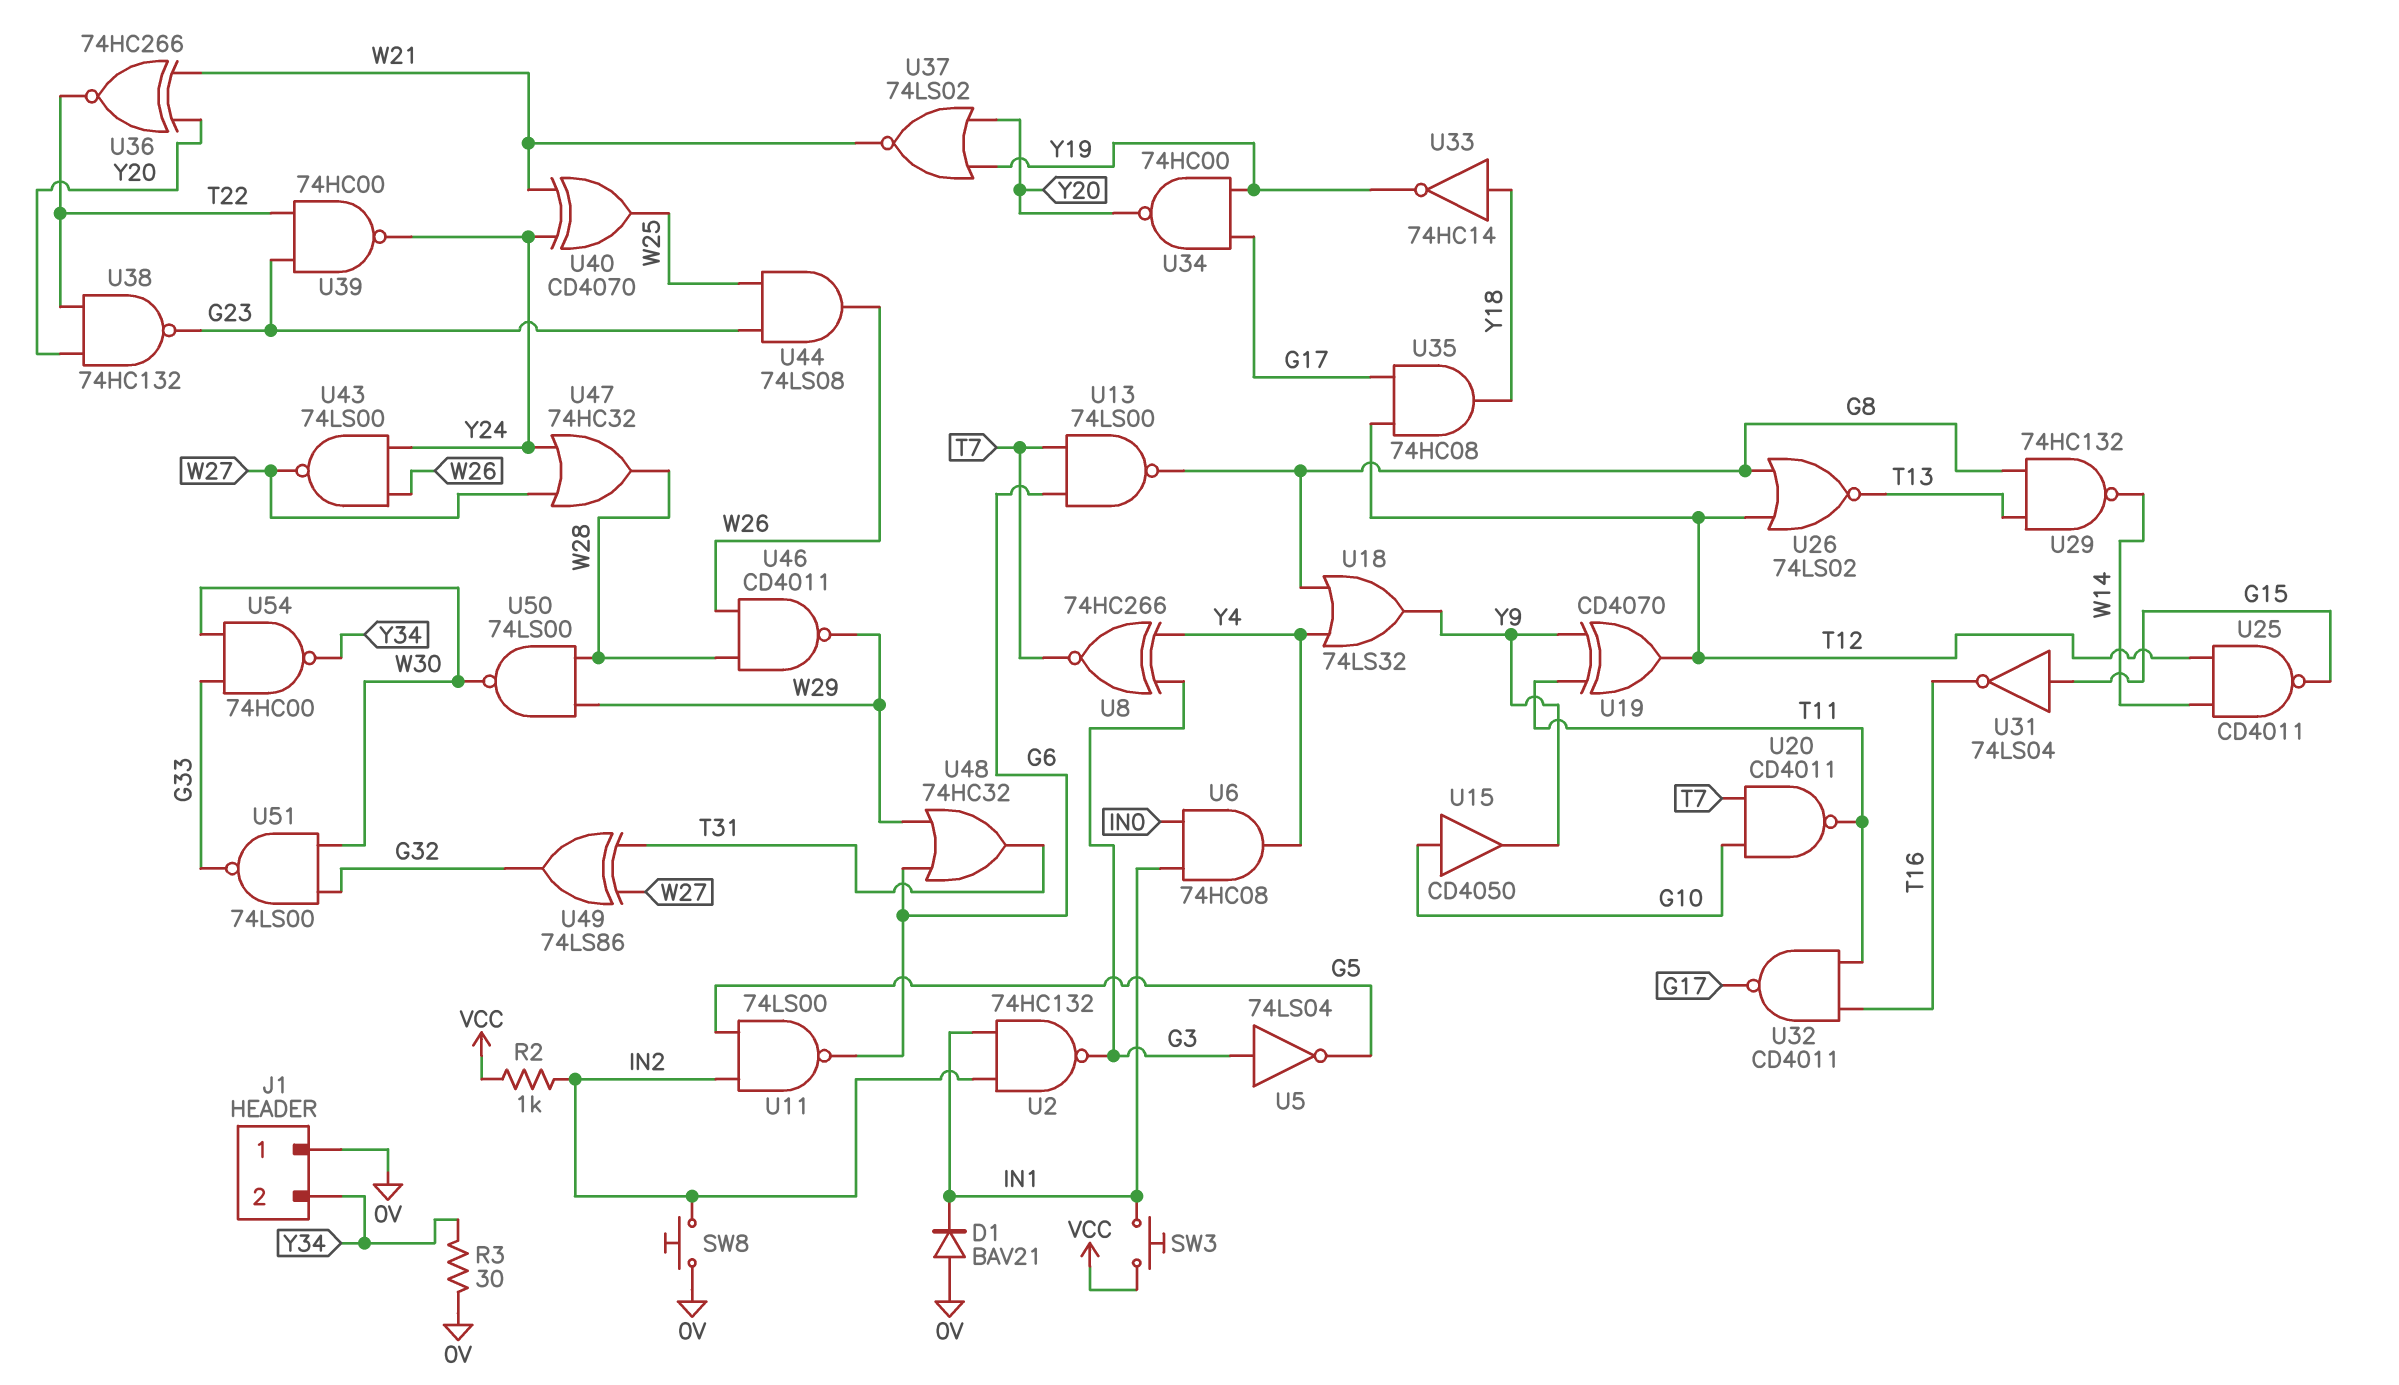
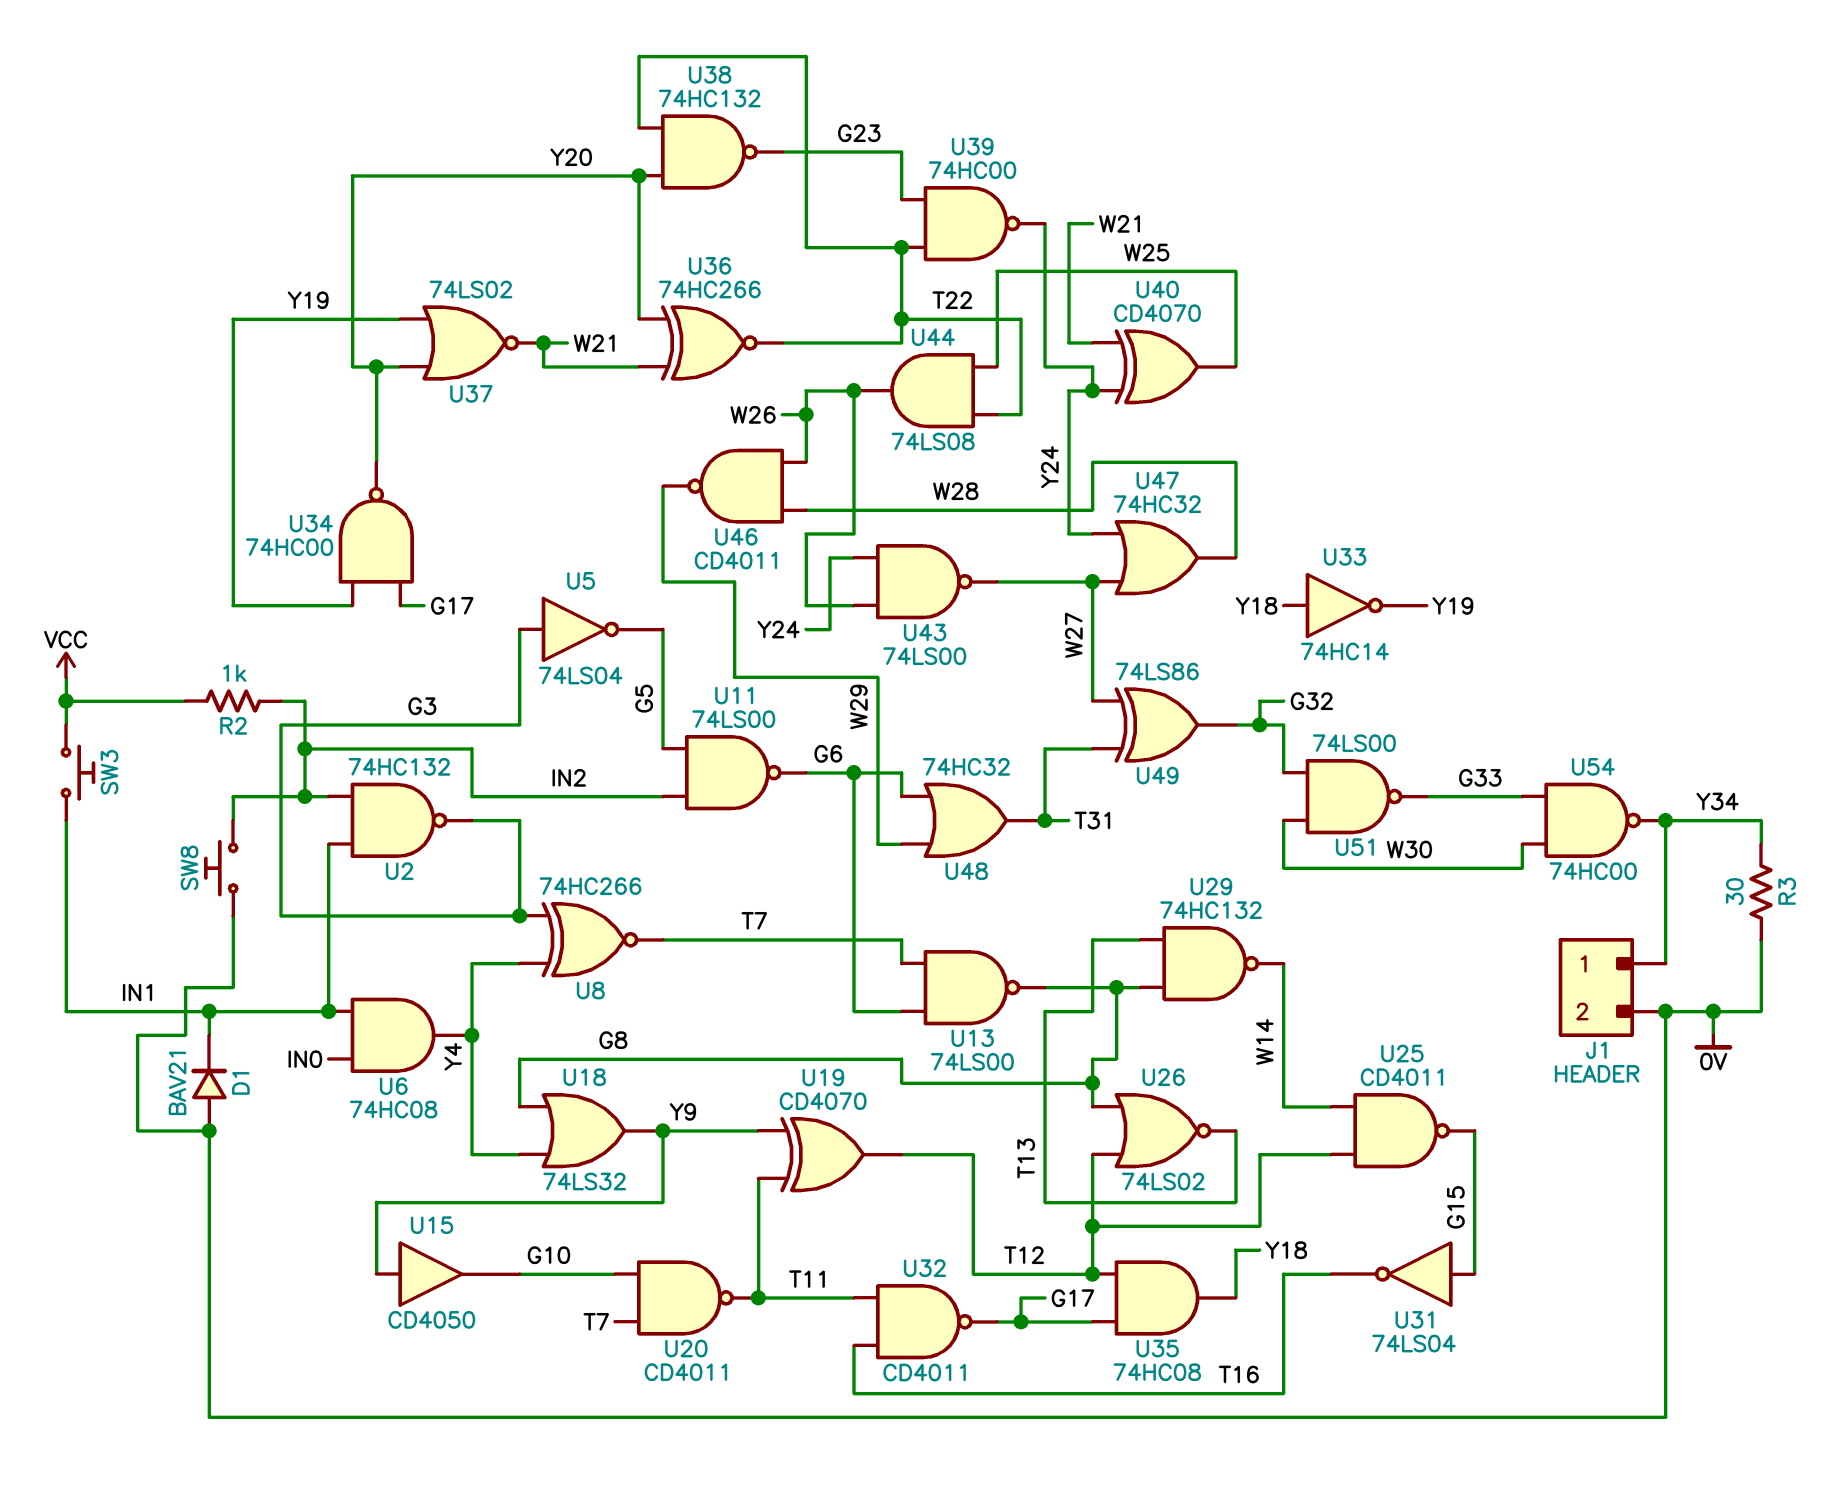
J1 pin 1: 0V -> Y34
J1 pin 2: Y34 -> 0V
U15: buffer CD4050 (in G10, out Y9) -> buffer CD4050 (in Y9, out G10)
U44: AND 74LS08 (in G23, in W25, out W26) -> AND 74LS08 (in T22, in W25, out W26)
U50: NAND 74LS00 (in W28, in W29, out W30) -> none

